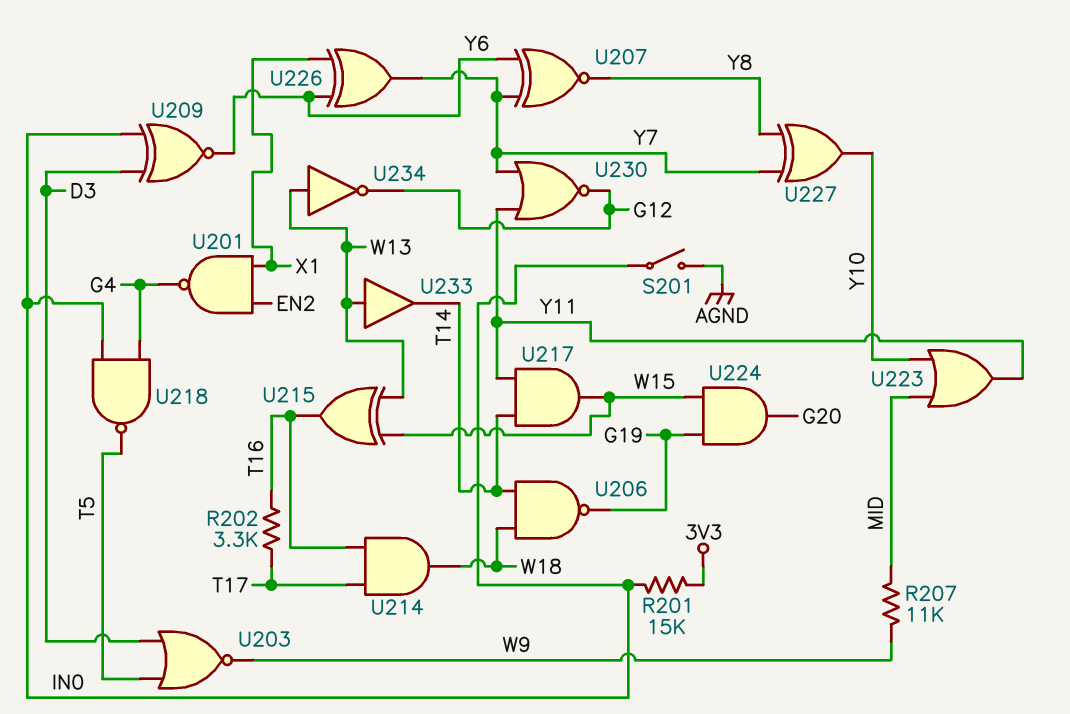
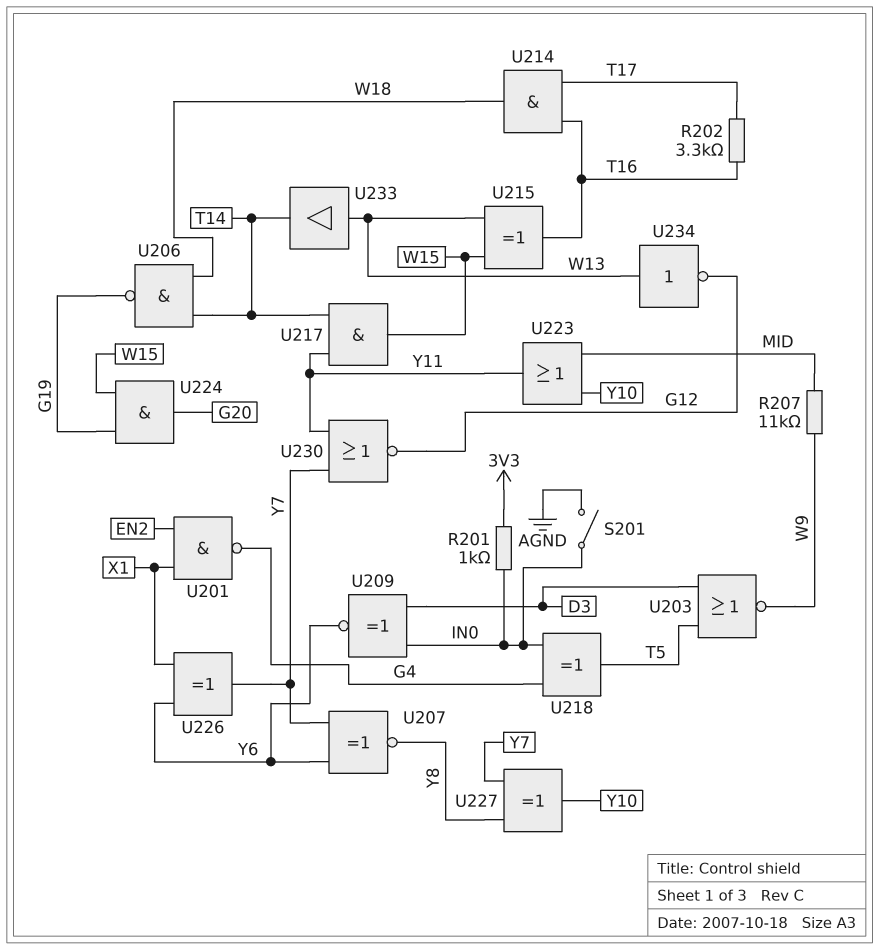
R201: 15k (3V3, IN0) -> 1k (3V3, IN0)
U218: NAND (in G4, in IN0, out T5) -> XOR (in G4, in IN0, out T5)

